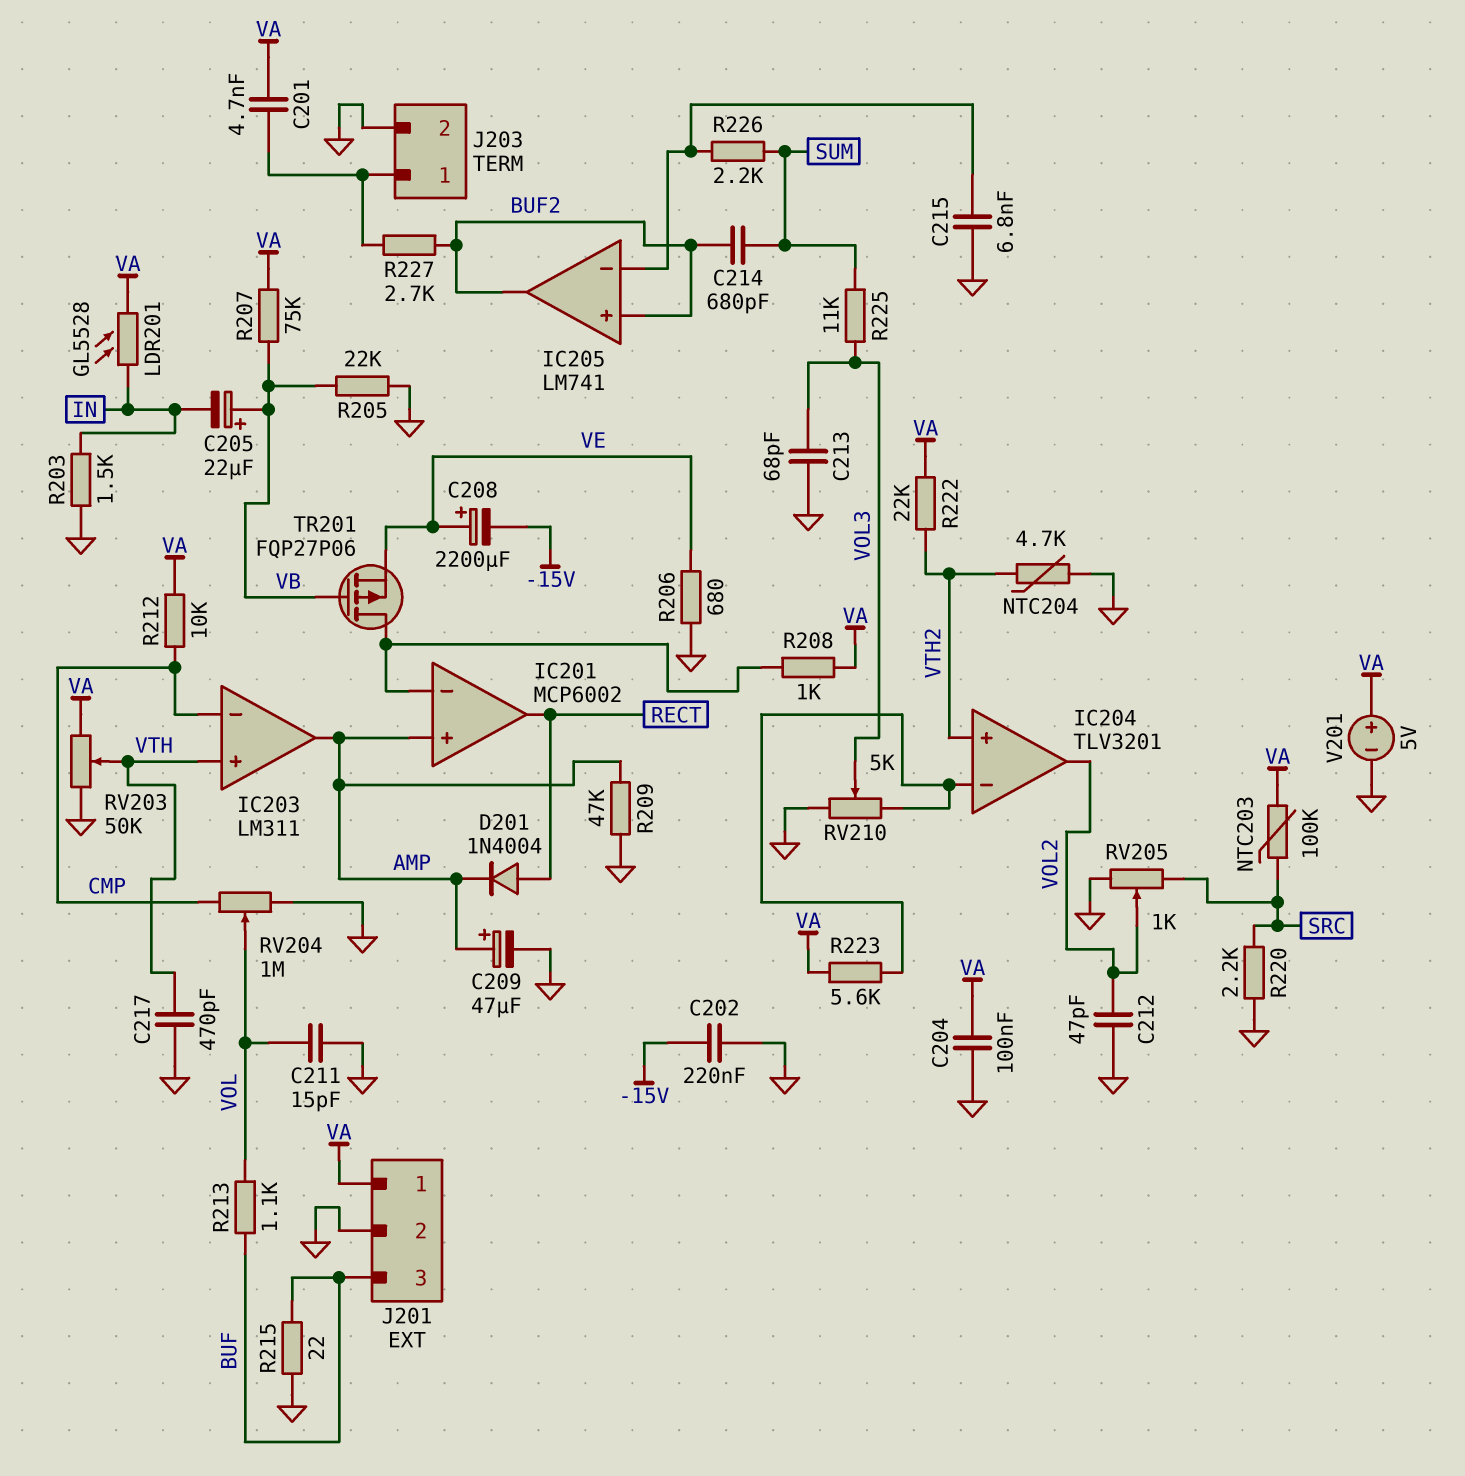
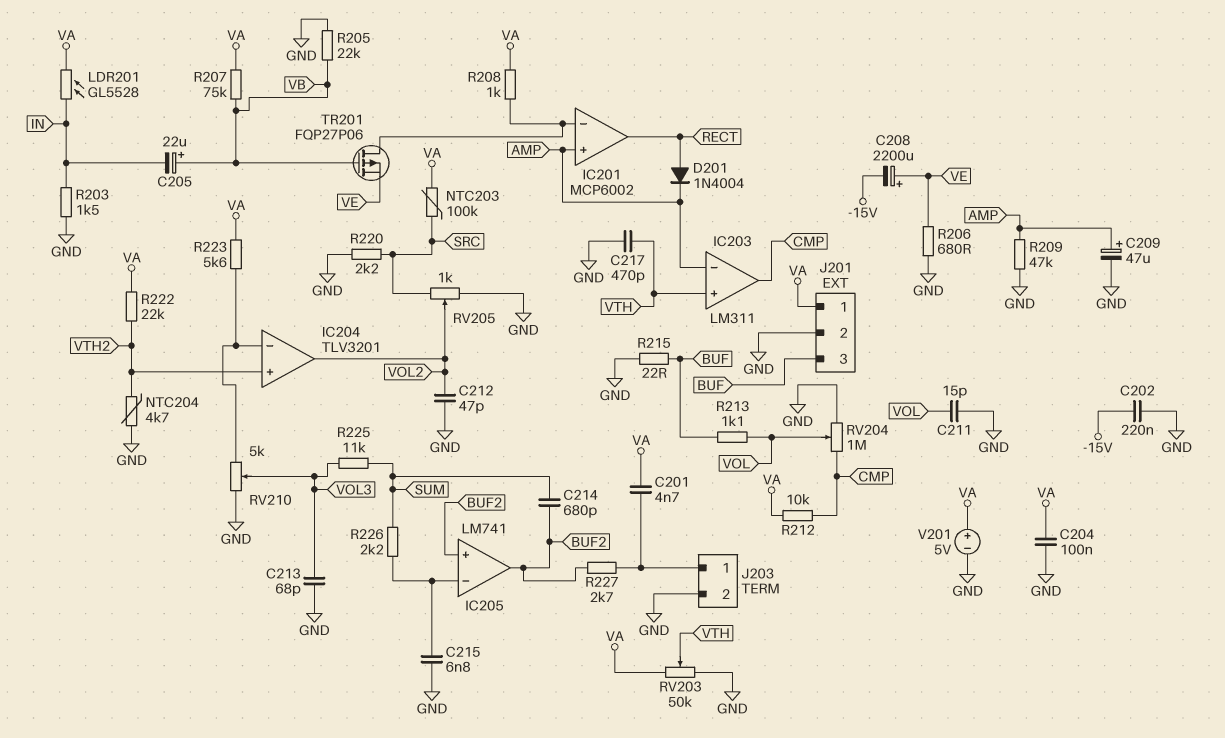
IC203 pin in-: CMP -> AMP
IC203 pin out: AMP -> CMP

